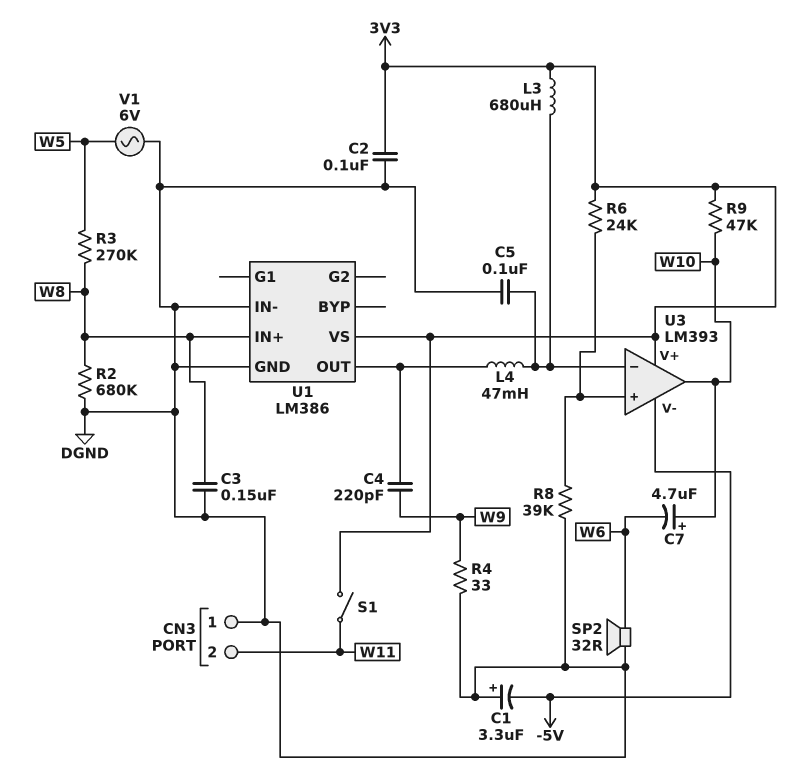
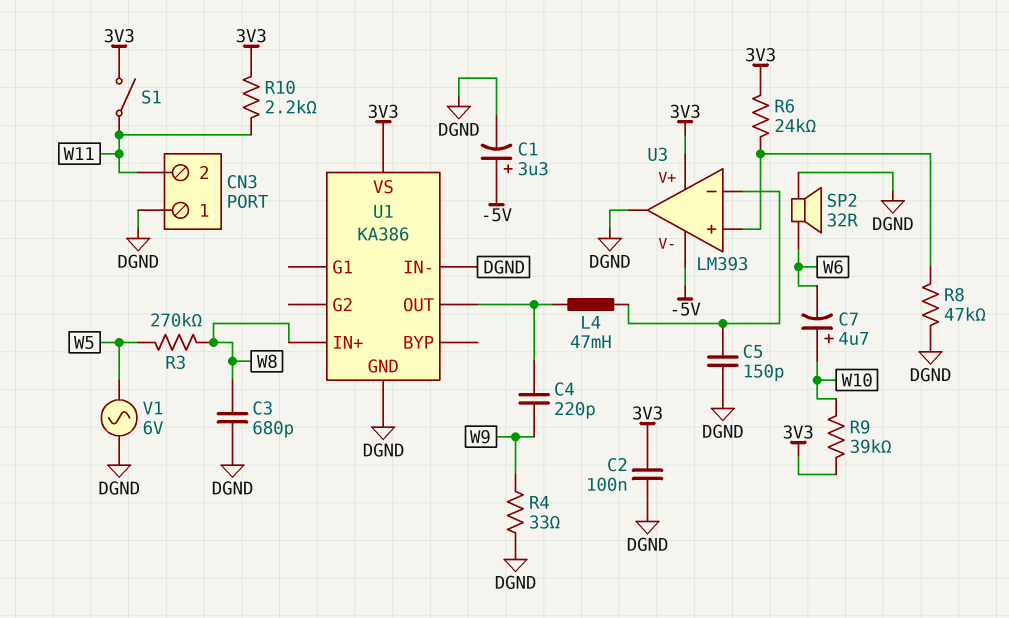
C1: 3.3uF (plus DGND, minus -5V) -> 3.3uF (plus -5V, minus DGND)
C3: 150nF (DGND, W8) -> 680pF (DGND, W8)
C5: 100nF (DGND, U3/in-) -> 150pF (DGND, U3/in-)
L3: 680uH (3V3, U3/in-) -> none
R2: 680k (DGND, W8) -> none
R8: 39k (DGND, U3/in+) -> 47k (DGND, U3/in+)
R9: 47k (3V3, W10) -> 39k (3V3, W10)
R10: none -> 2.2k (3V3, W11)
U1: LM386 -> KA386
U3 pin out: W10 -> DGND

